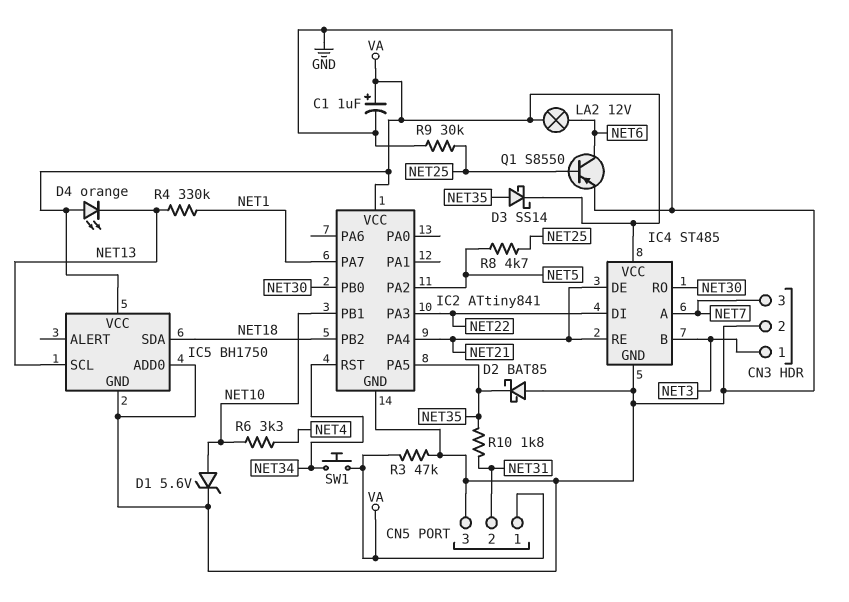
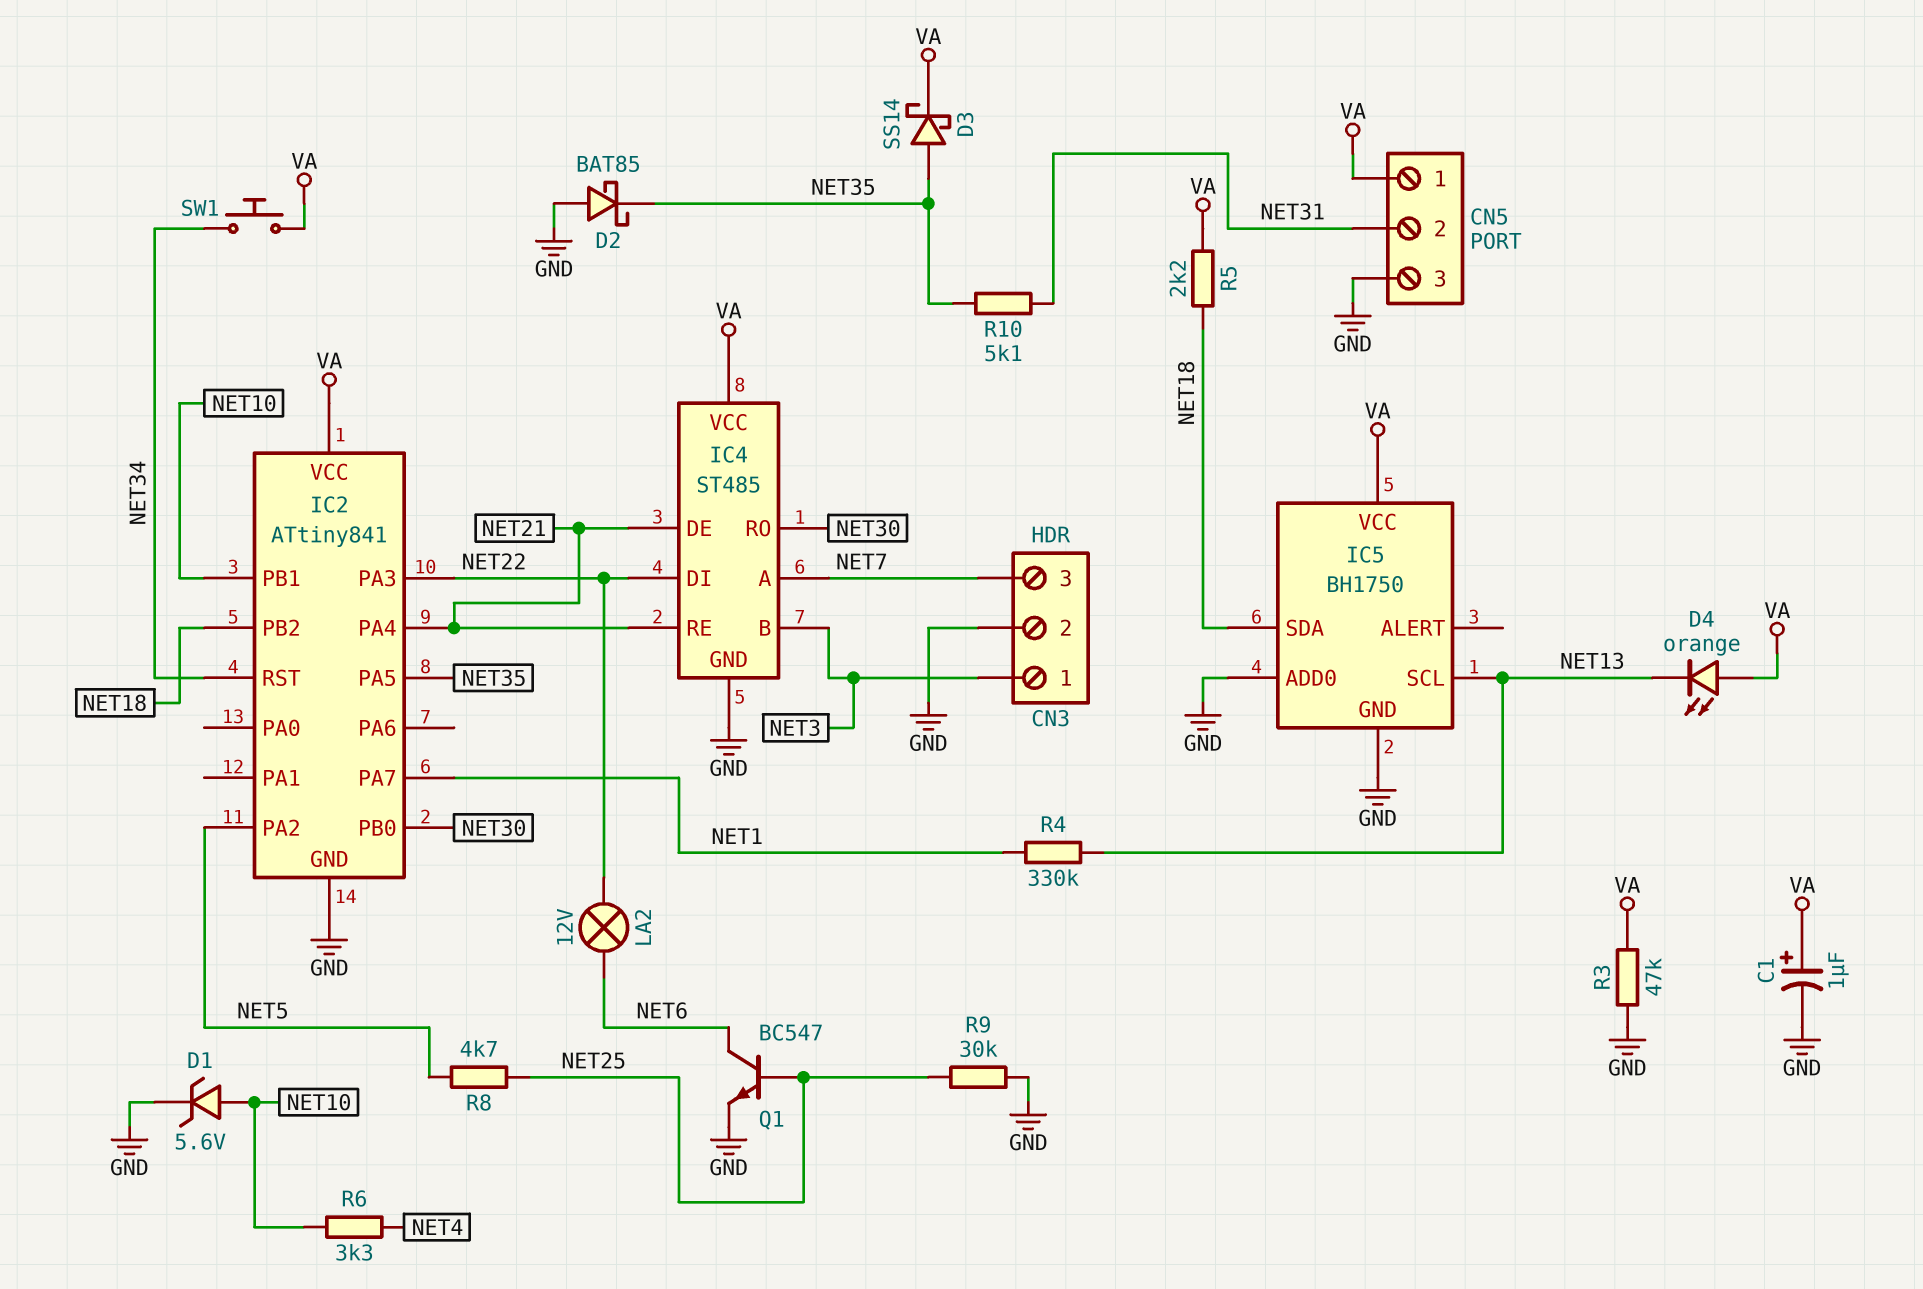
LA2: lamp 12V (NET6, VA) -> lamp 12V (NET6, NET22)
Q1: PNP S8550 (B NET25, C NET6, E GND) -> NPN BC547 (B NET25, C NET6, E GND)
R5: none -> 2.2k (NET18, VA)
R10: 1.8k (NET31, NET35) -> 5.1k (NET31, NET35)

